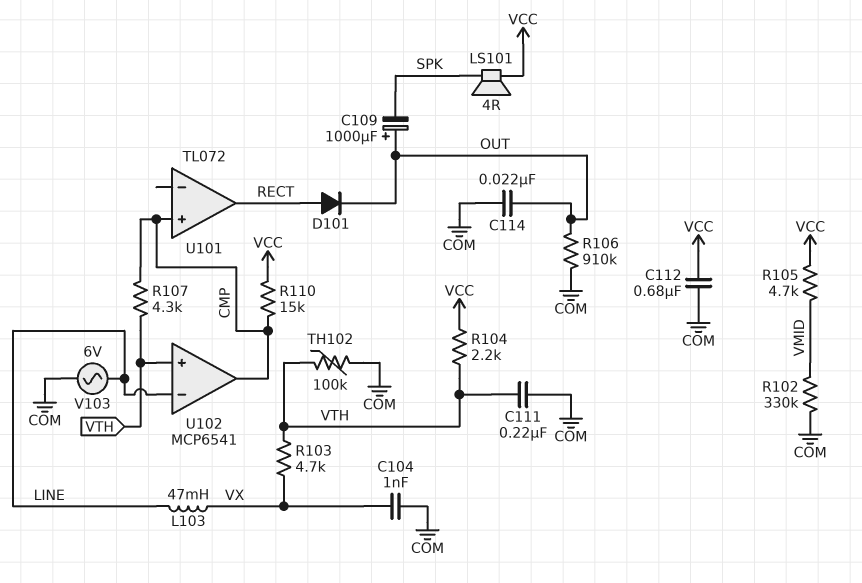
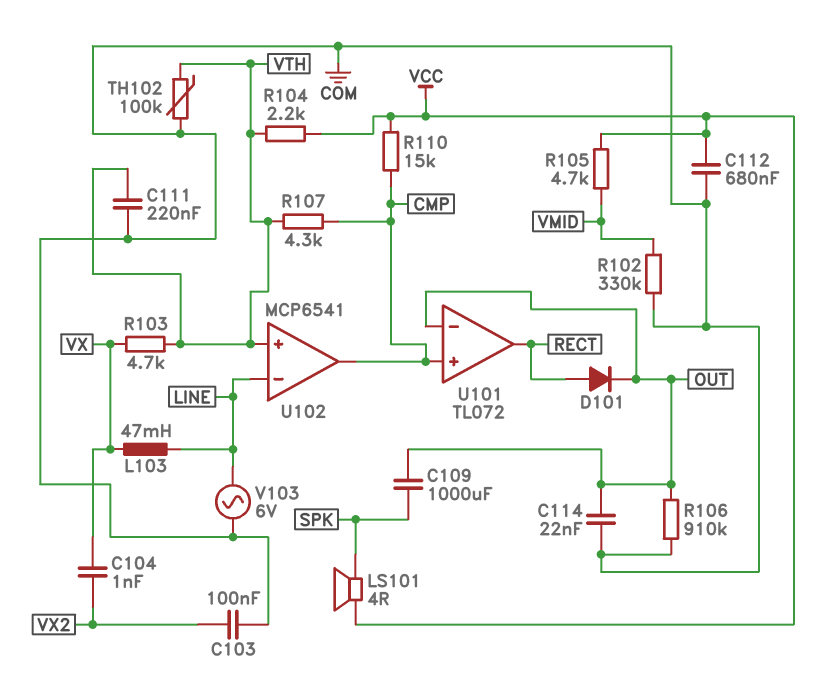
C103: none -> 100nF (COM, VX2)
C104: 1nF (COM, VX) -> 1nF (VX, VX2)
C109: 1000uF (plus OUT, minus SPK) -> 1000uF (OUT, SPK)
U101 pin in-: none -> OUT

